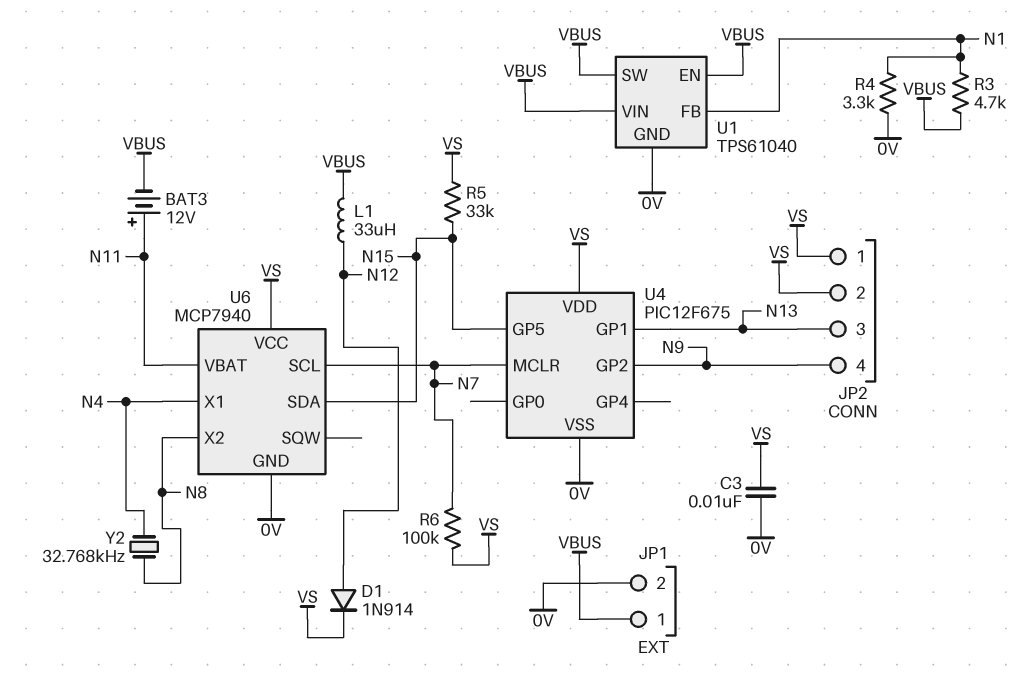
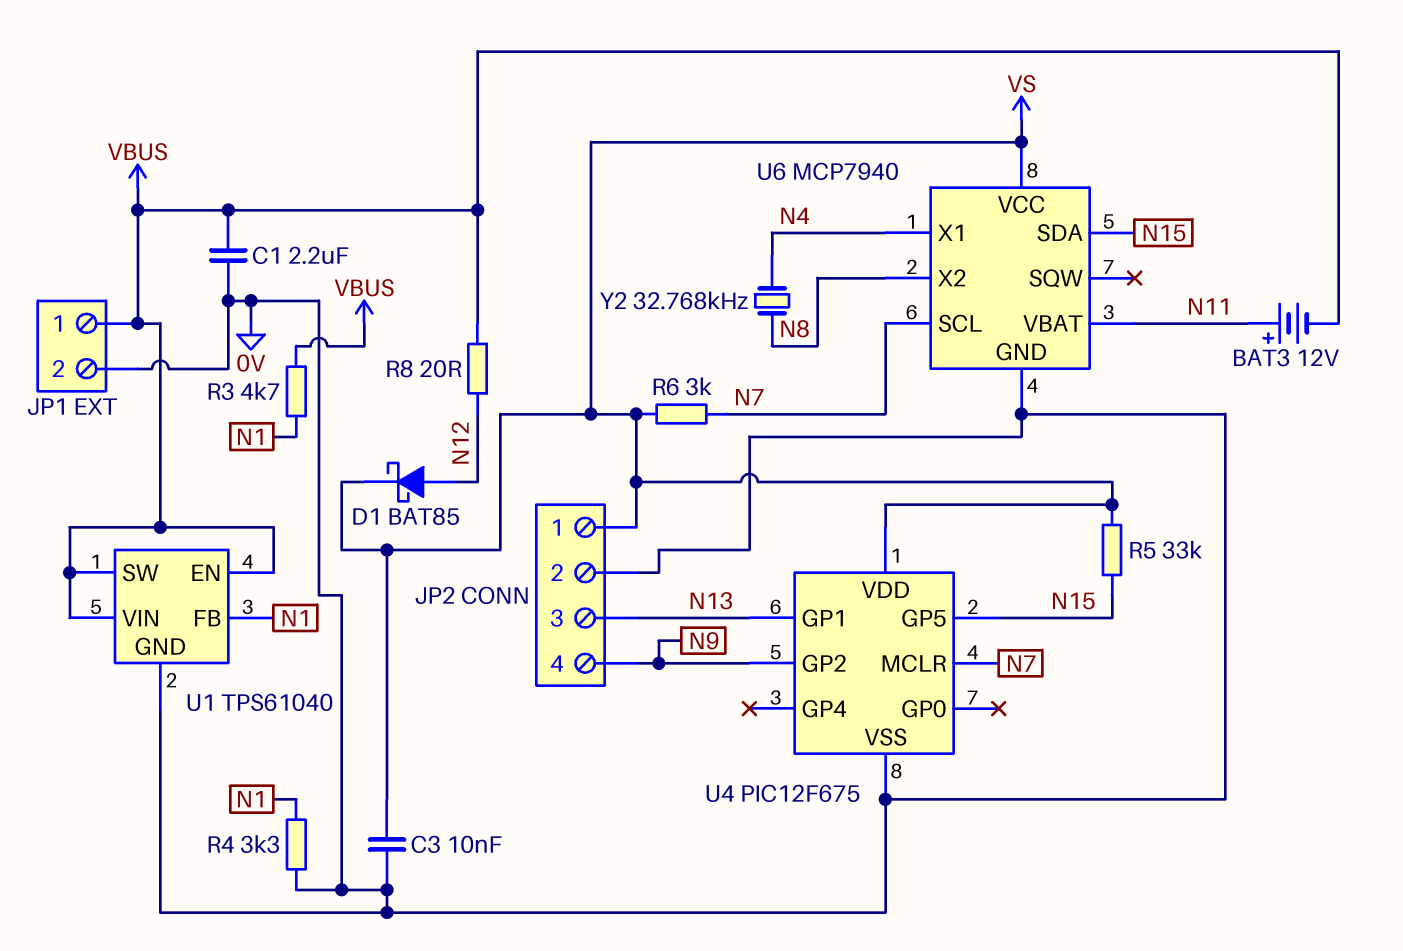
C1: none -> 2.2uF (0V, VBUS)
D1: diode 1N914 (A N12, K VS) -> schottky BAT85 (A N12, K VS)
JP2 pin 2: VS -> 0V
L1: 33uH (N12, VBUS) -> none
R6: 100k (N7, VS) -> 3k (N7, VS)
R8: none -> 20 (N12, VBUS)

